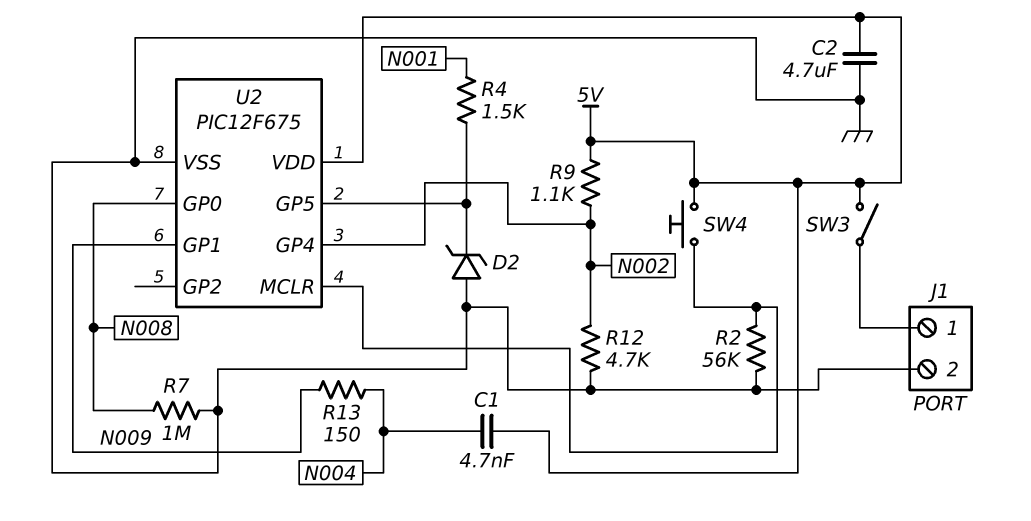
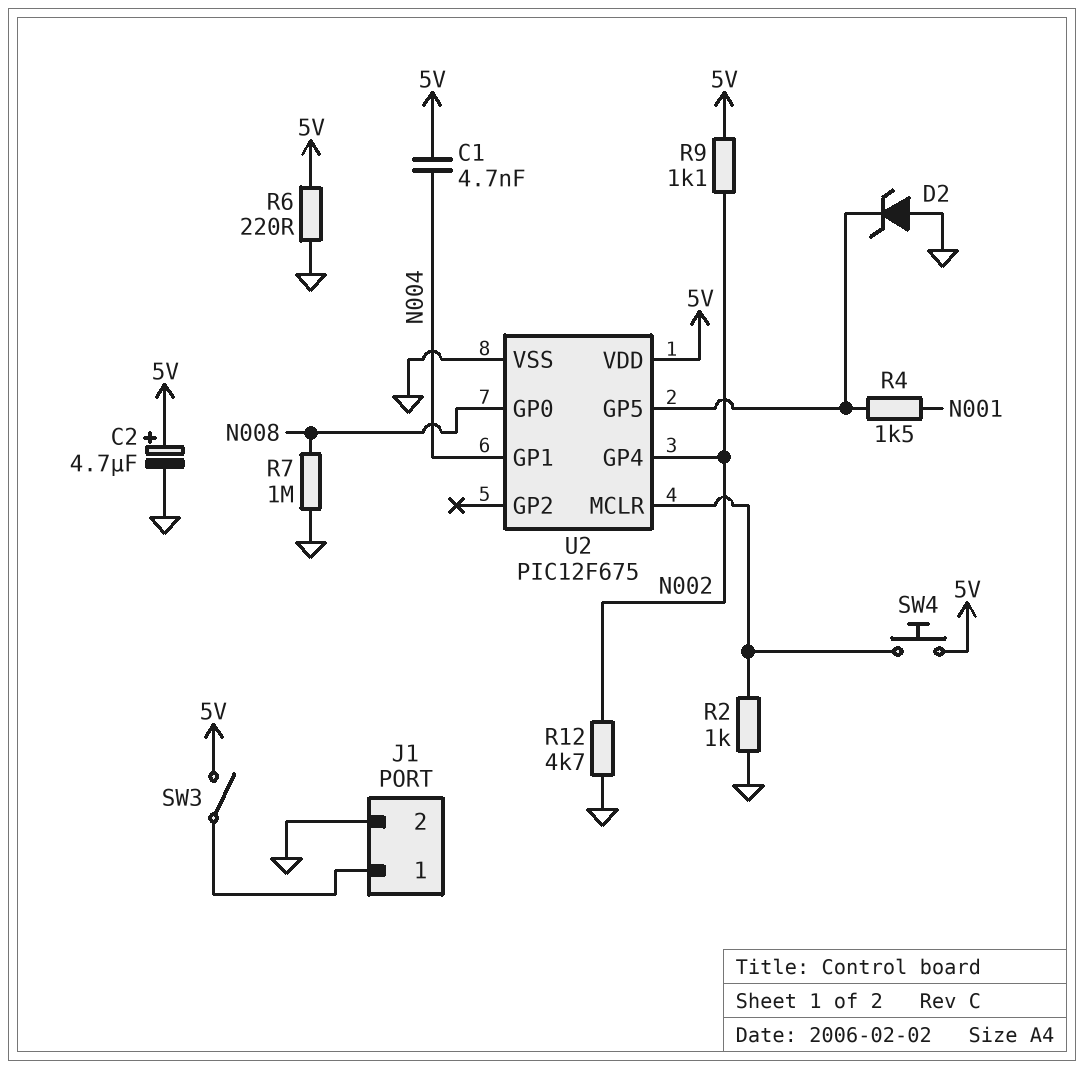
C2: 4.7uF (5V, GND) -> 4.7uF (plus 5V, minus GND)
R2: 56k (GND, U2/MCLR) -> 1k (GND, U2/MCLR)
R6: none -> 220 (5V, GND)
R13: 150 (N004, N009) -> none
U2 pin GP1: N009 -> N004

